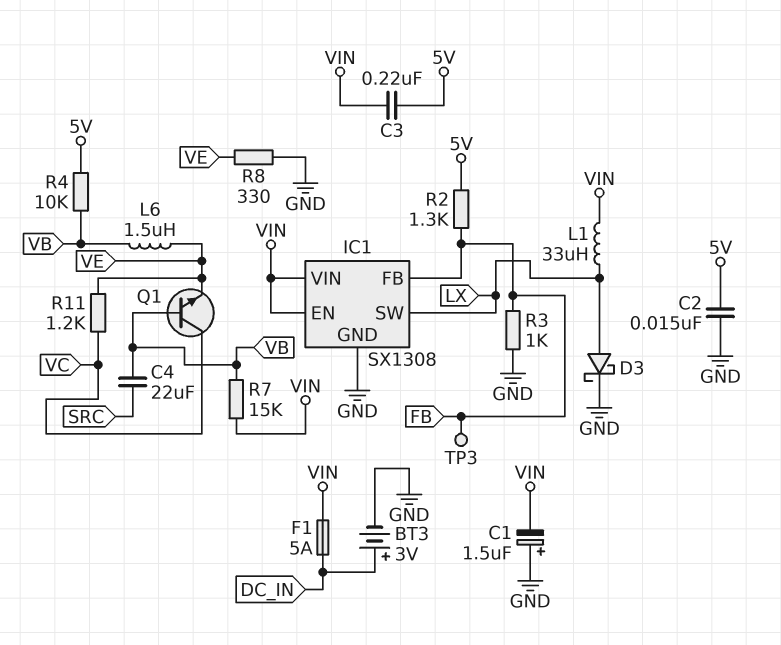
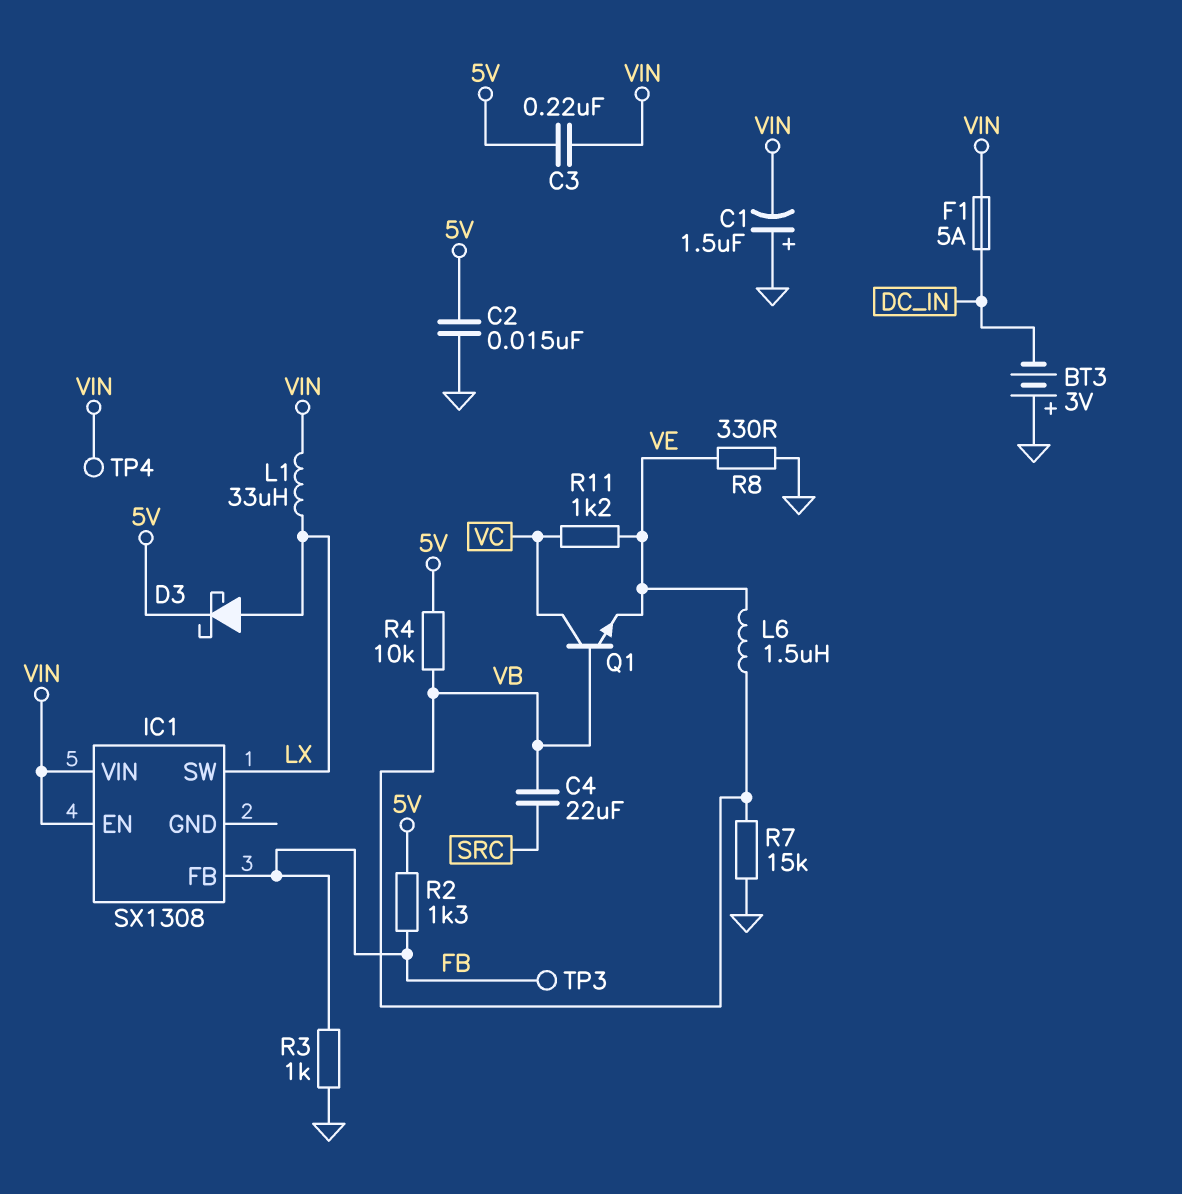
BT3: 3V (plus DC_IN, minus GND) -> 3V (plus GND, minus DC_IN)
D3: schottky (A LX, K GND) -> schottky (A LX, K 5V)
IC1 pin GND: GND -> none
R7: 15k (VB, VIN) -> 15k (GND, VB)
TP4: none -> test point (VIN)

